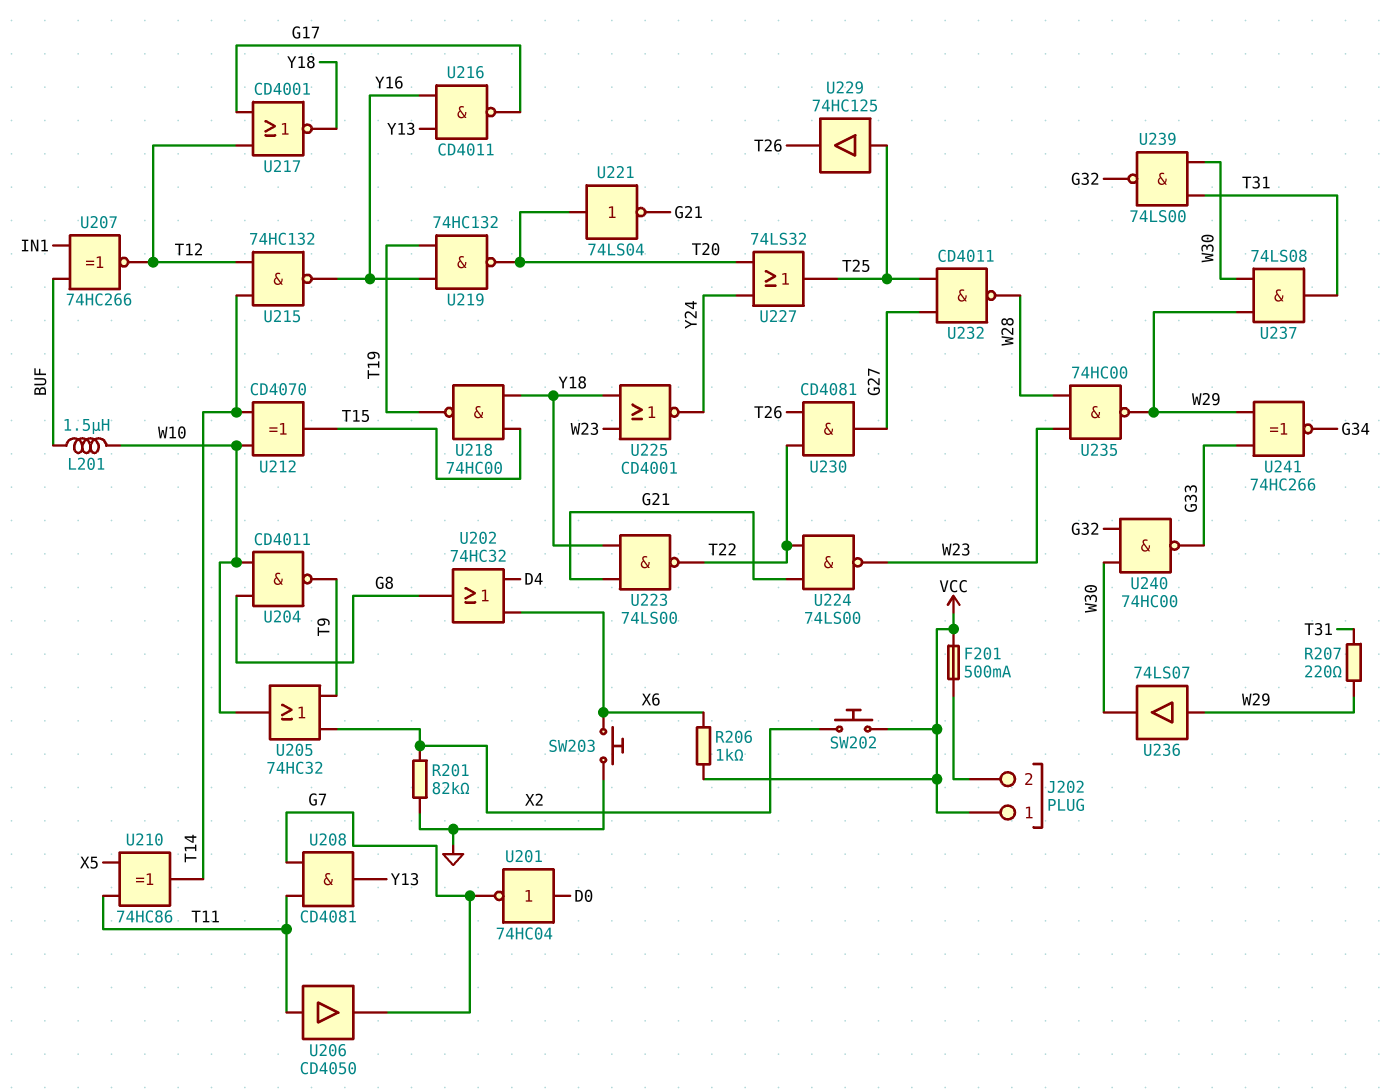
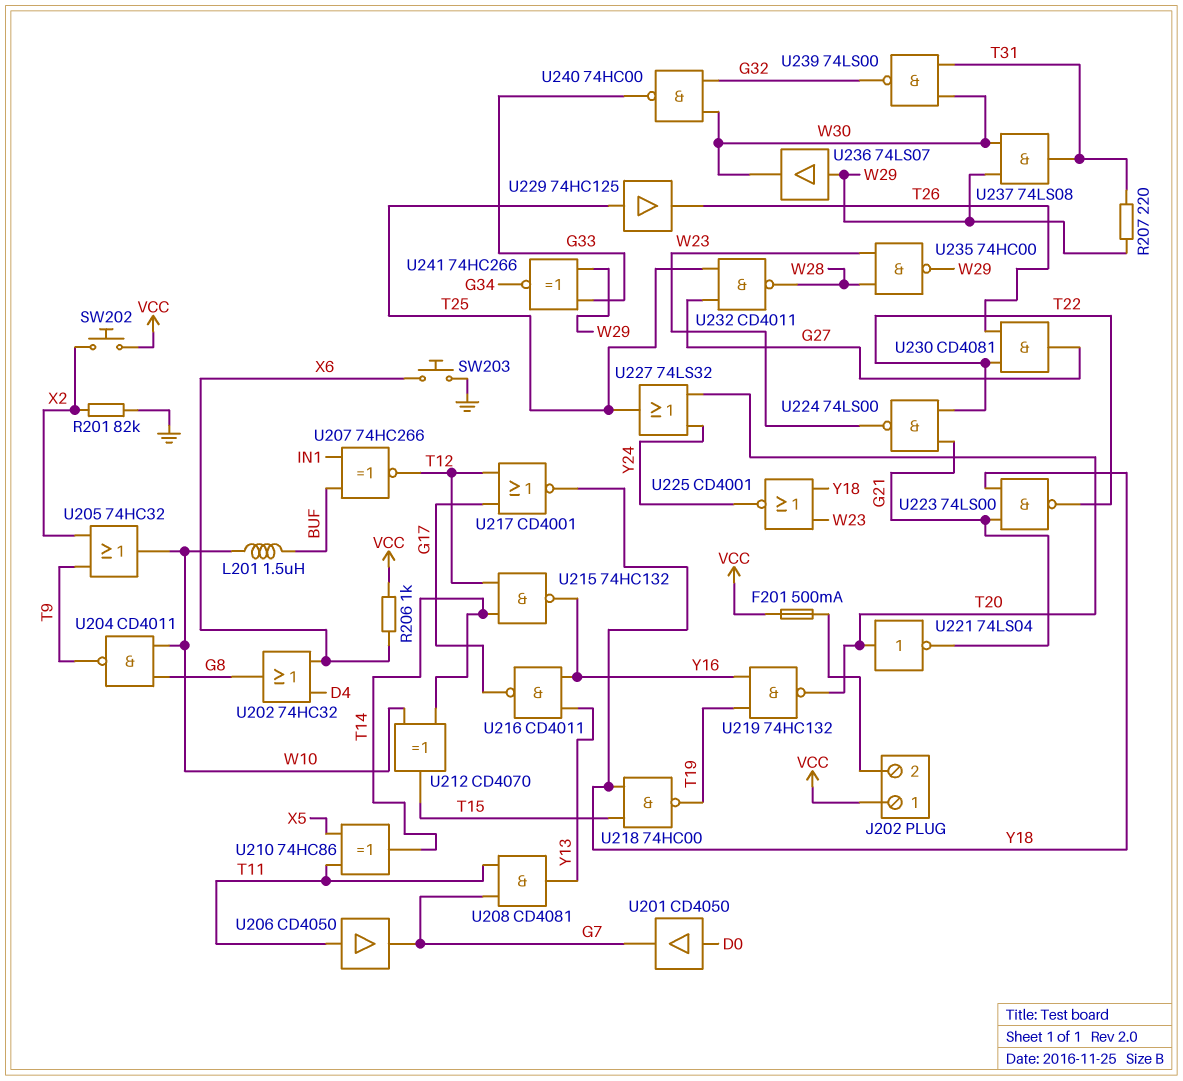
U201: NOT 74HC04 (in D0, out G7) -> buffer CD4050 (in D0, out G7)

